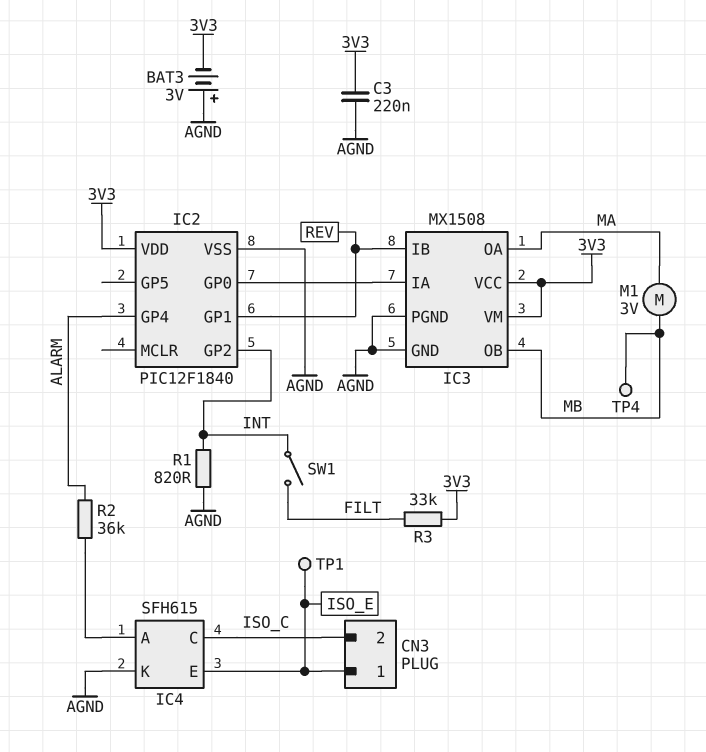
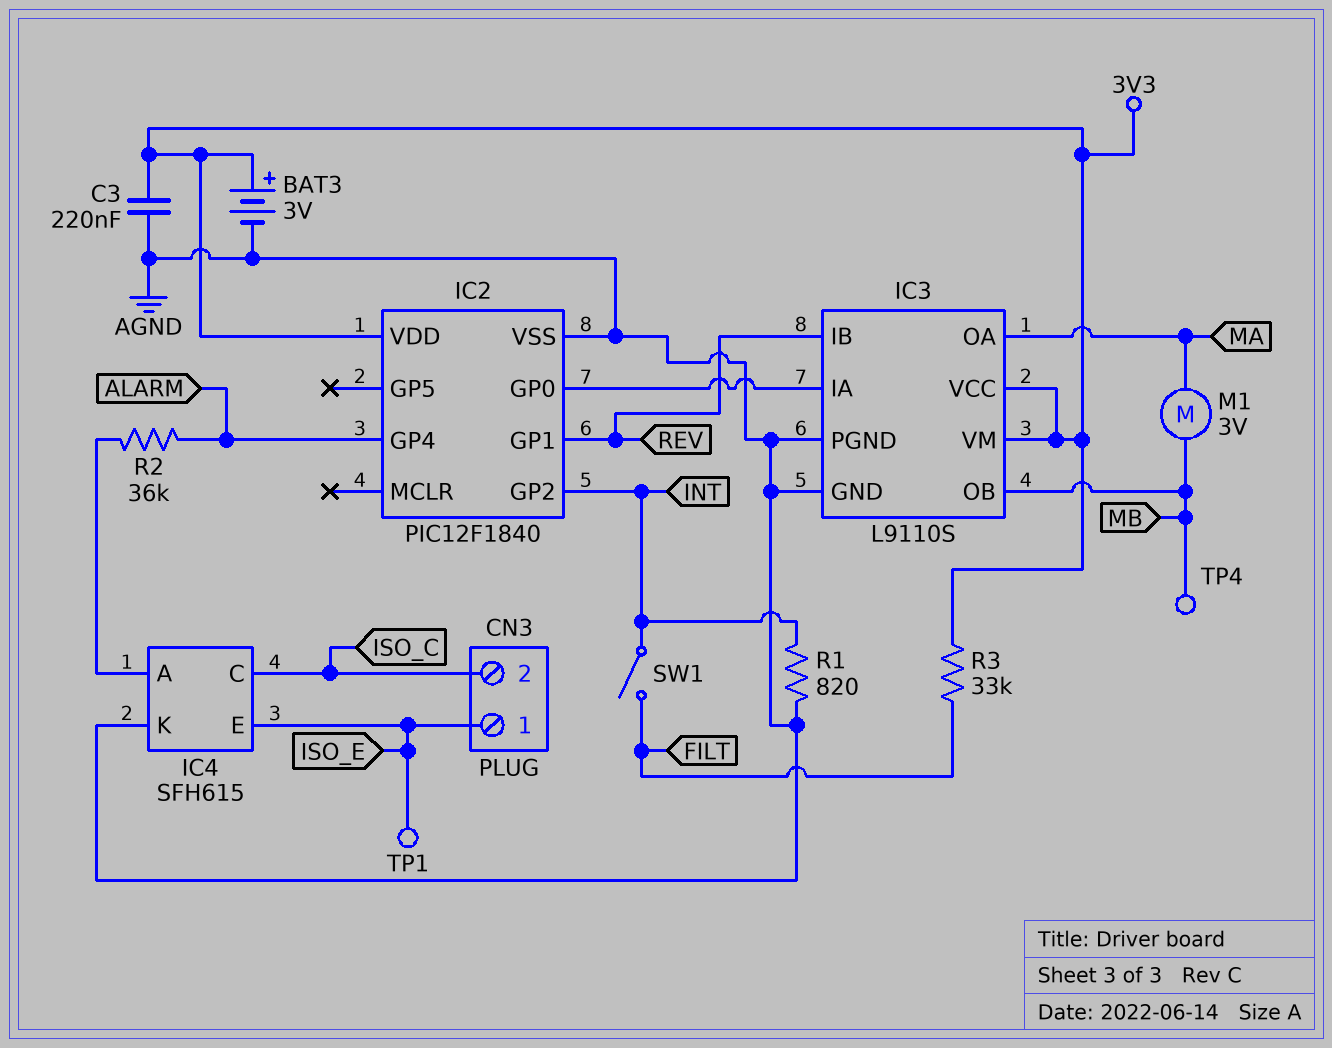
BAT3: 3V (plus AGND, minus 3V3) -> 3V (plus 3V3, minus AGND)
IC3: MX1508 -> L9110S

